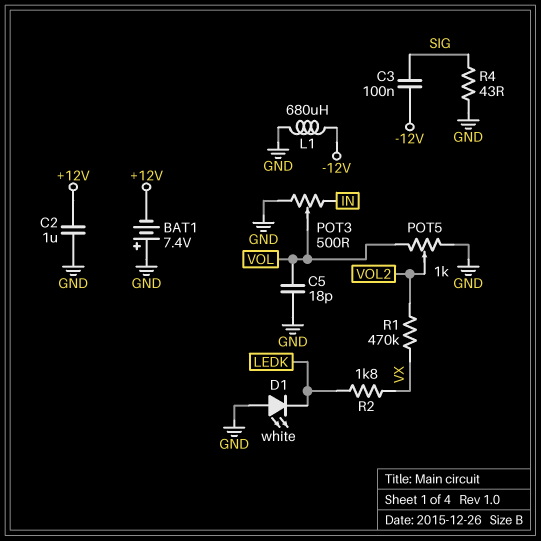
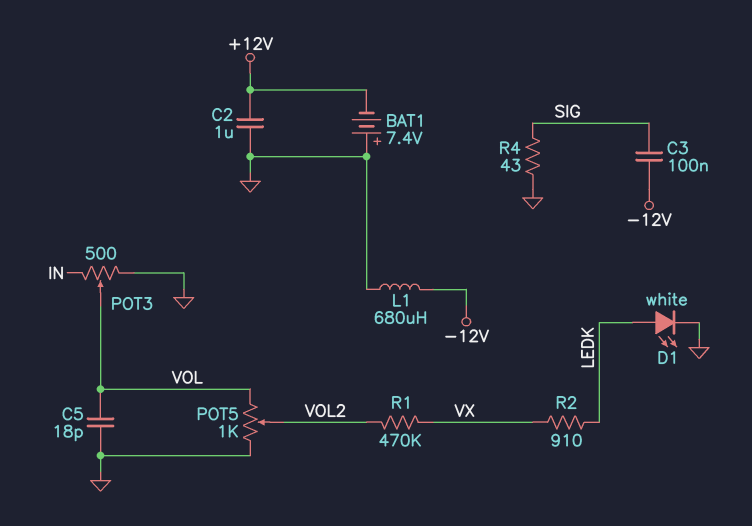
D1: LED white (A GND, K LEDK) -> LED white (A LEDK, K GND)
R2: 1.8k (LEDK, VX) -> 910 (LEDK, VX)

